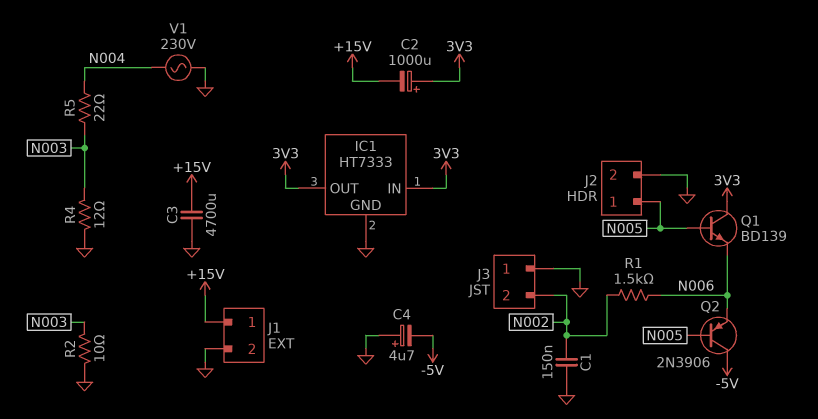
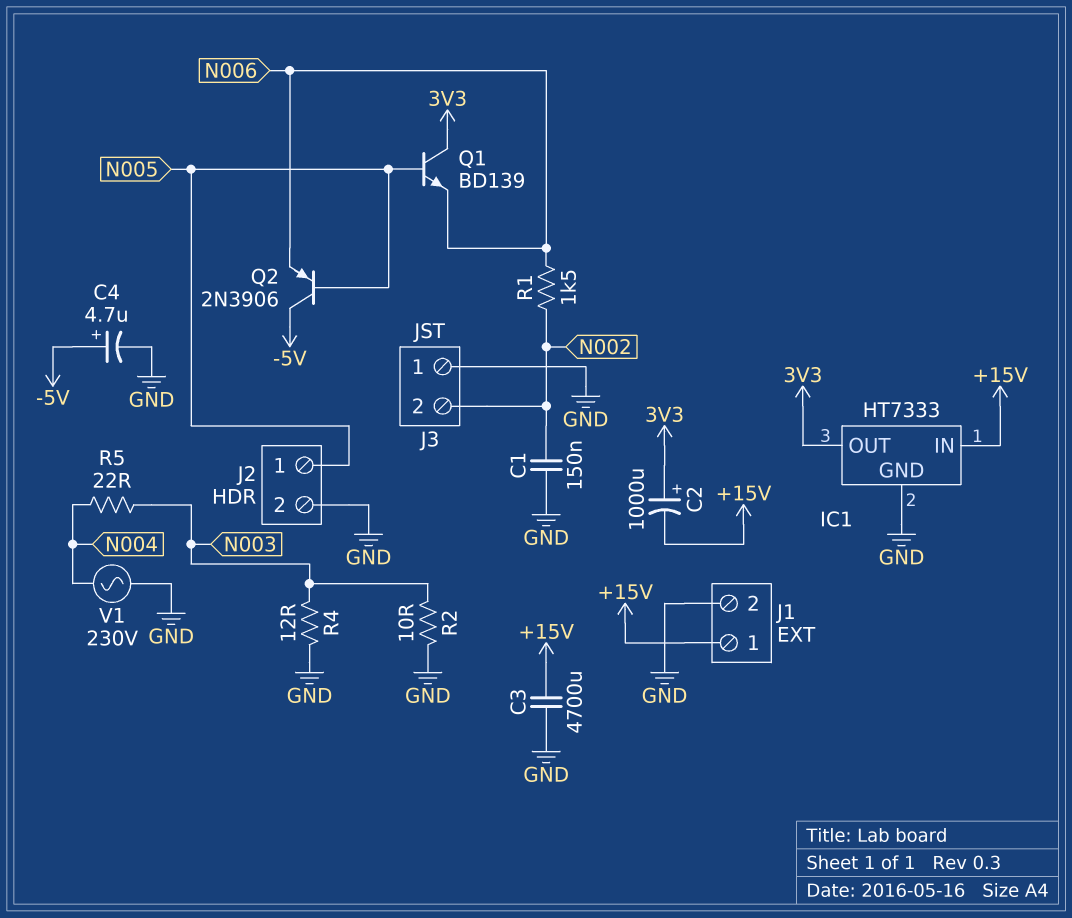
C4: 4.7uF (plus GND, minus -5V) -> 4.7uF (plus -5V, minus GND)
IC1 pin IN: 3V3 -> +15V

